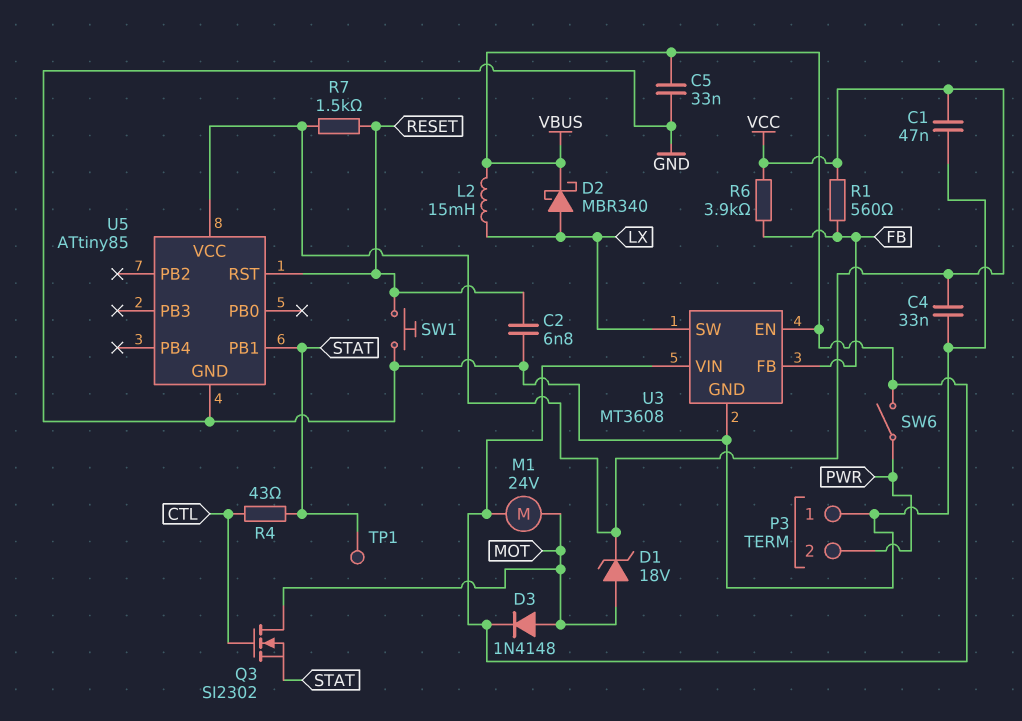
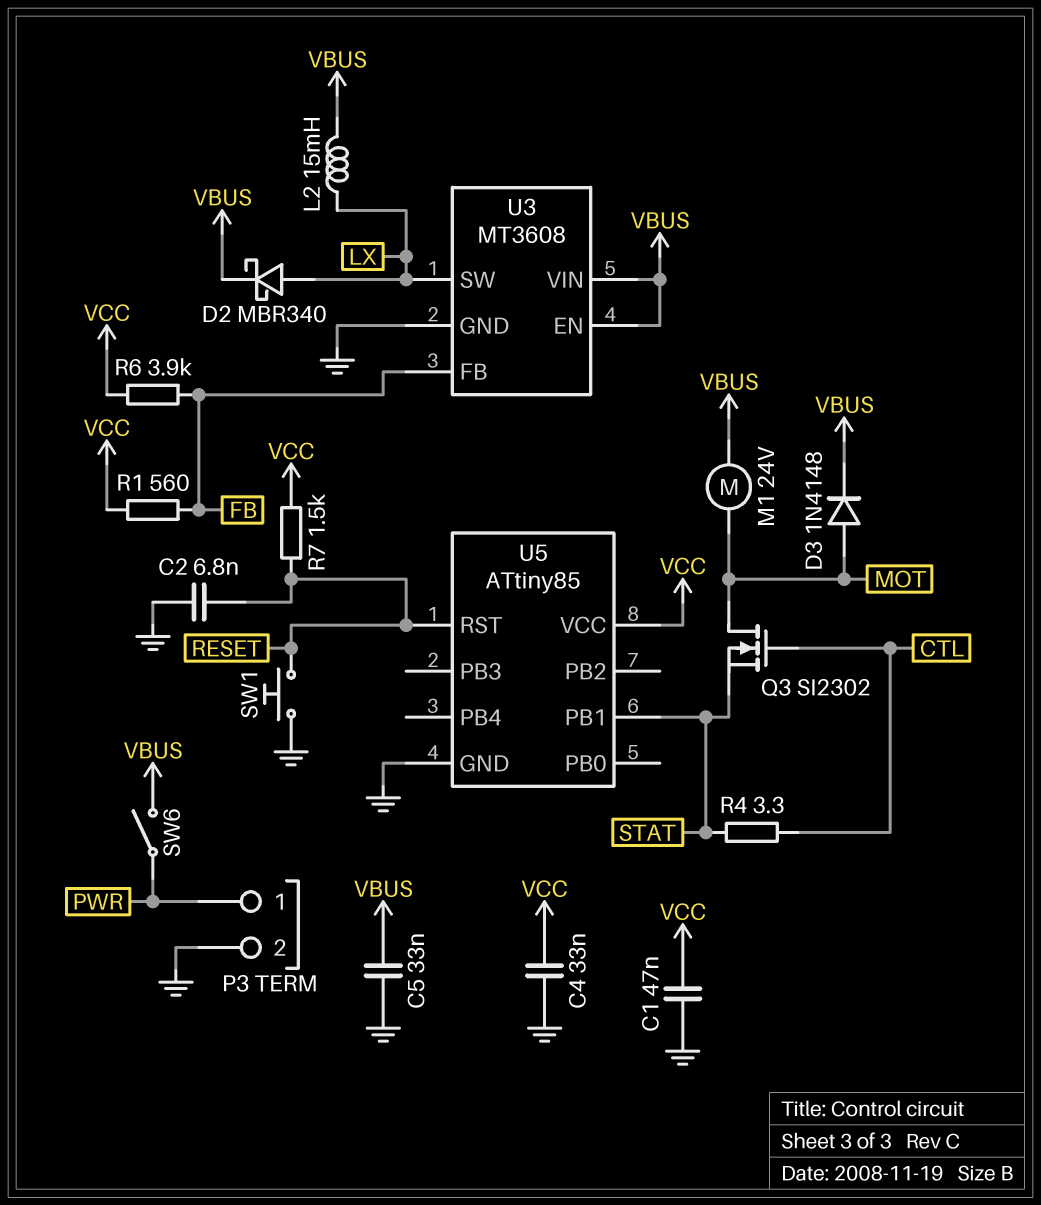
D1: zener 18V (A MOT, K VCC) -> none
P3 pin 1: GND -> PWR
P3 pin 2: PWR -> GND
R4: 43 (CTL, STAT) -> 3.3 (CTL, STAT)
TP1: test point (STAT) -> none

